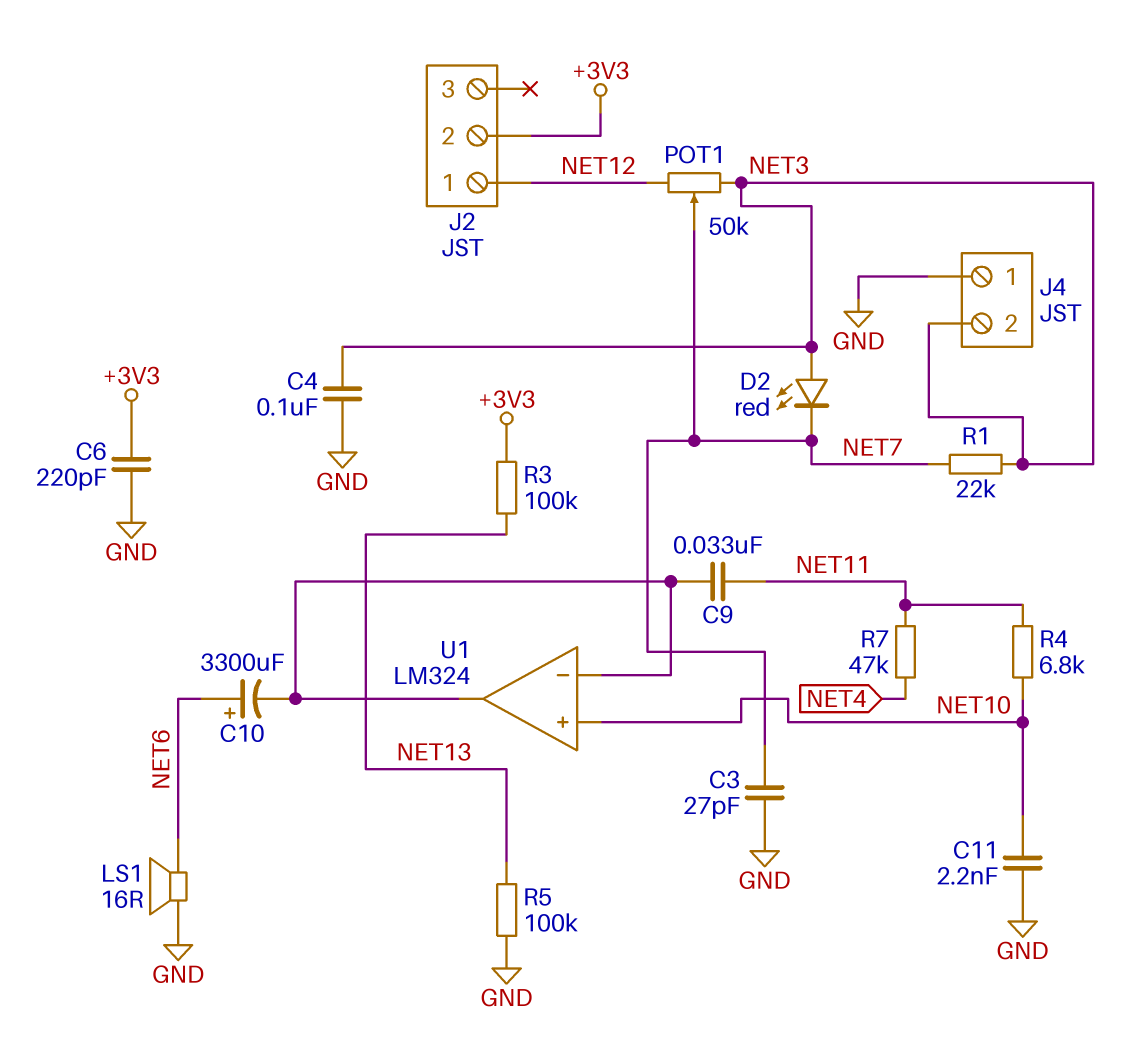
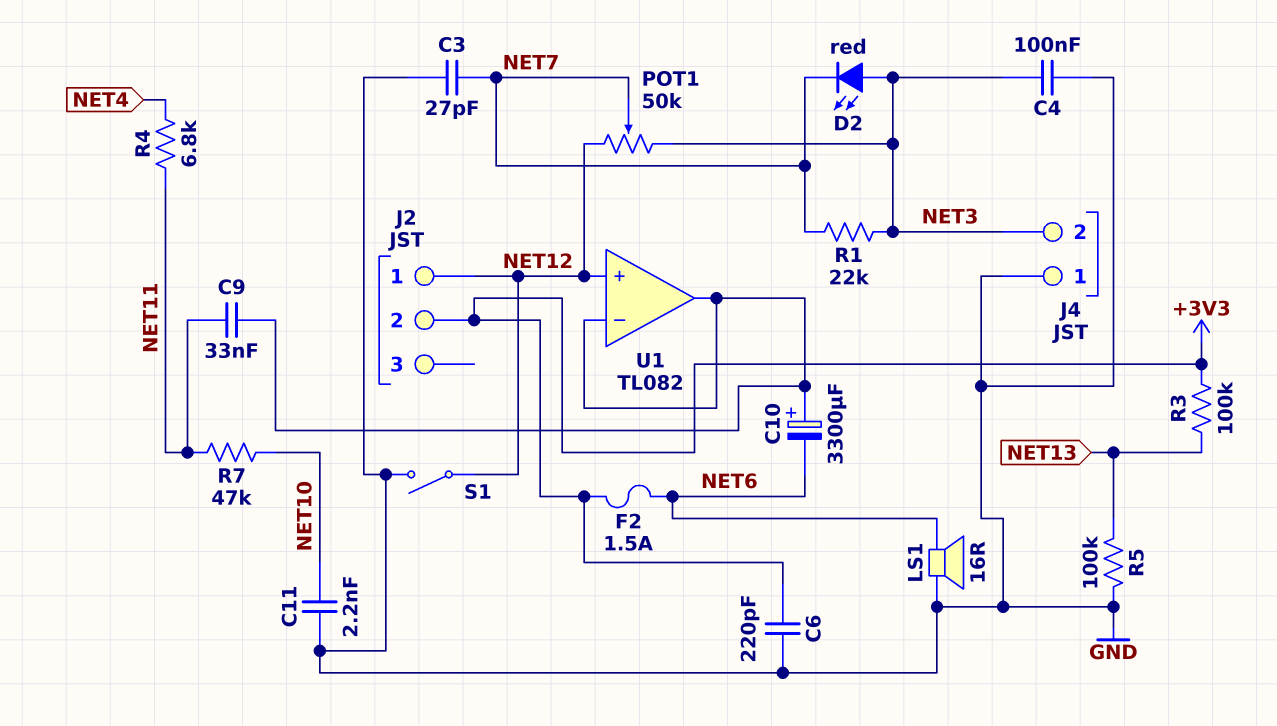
C10: 3300uF (plus NET6, minus U1/in-) -> 3300uF (plus U1/in-, minus NET6)
F2: none -> 1.5A (+3V3, NET6)
R4: 6.8k (NET10, NET11) -> 6.8k (NET4, NET11)
R7: 47k (NET4, NET11) -> 47k (NET10, NET11)
S1: none -> switch (GND, NET12)
U1: LM324 -> TL082
U1 pin in+: NET10 -> NET12

